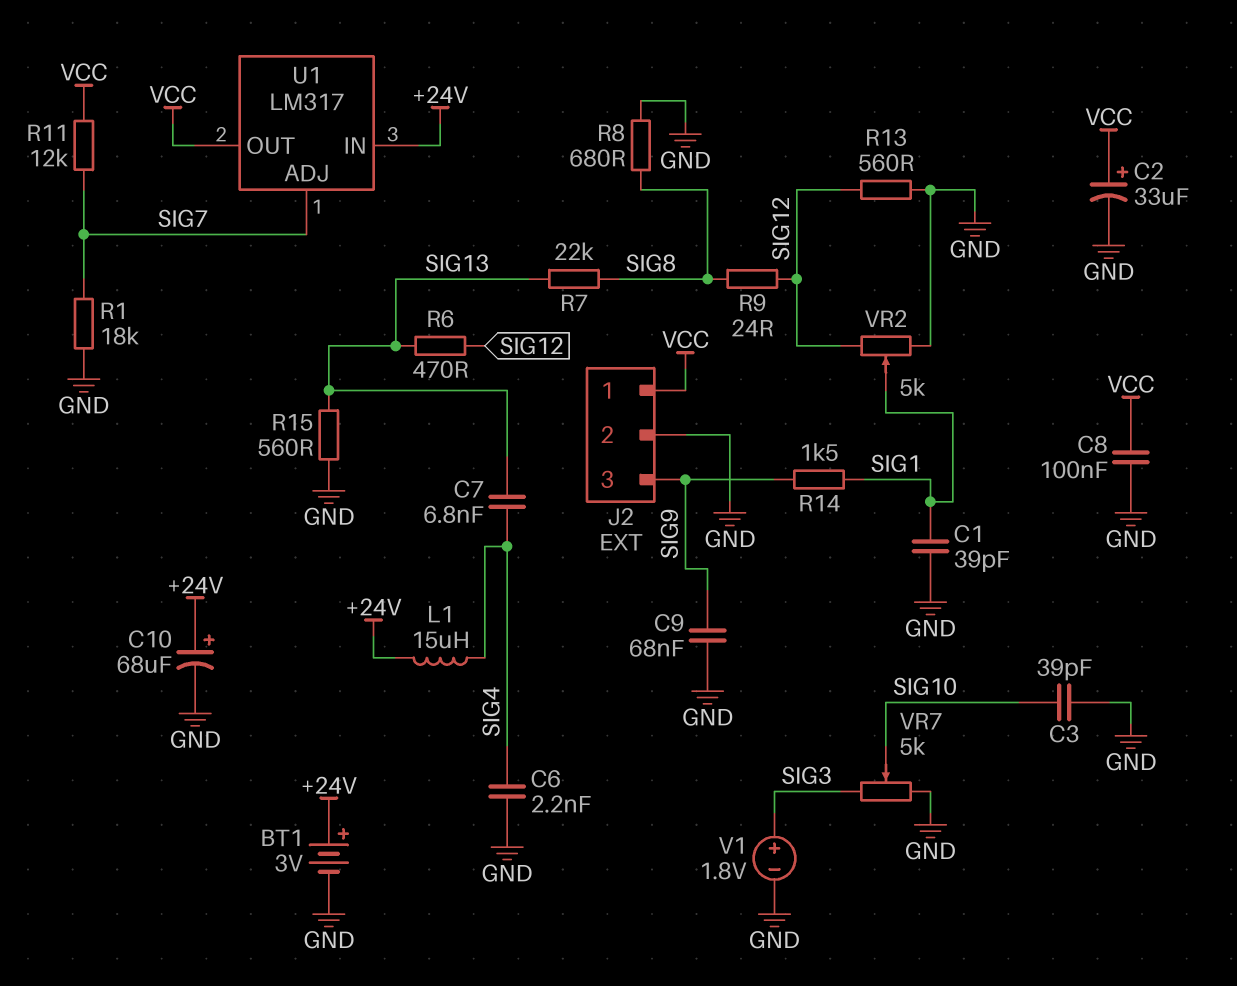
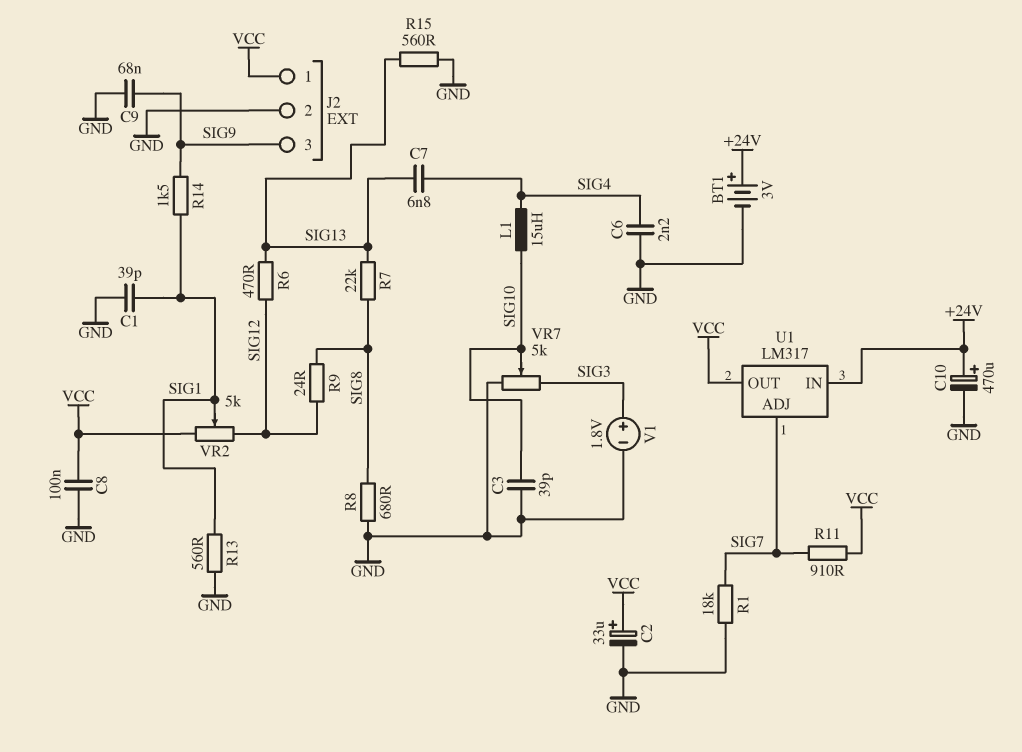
C10: 68uF (plus +24V, minus GND) -> 470uF (plus +24V, minus GND)
L1: 15uH (+24V, SIG4) -> 15uH (SIG4, SIG10)
R11: 12k (SIG7, VCC) -> 910 (SIG7, VCC)
R13: 560 (GND, SIG12) -> 560 (GND, SIG1)
VR2: 5k (GND, SIG12, wiper SIG1) -> 5k (SIG12, VCC, wiper SIG1)

